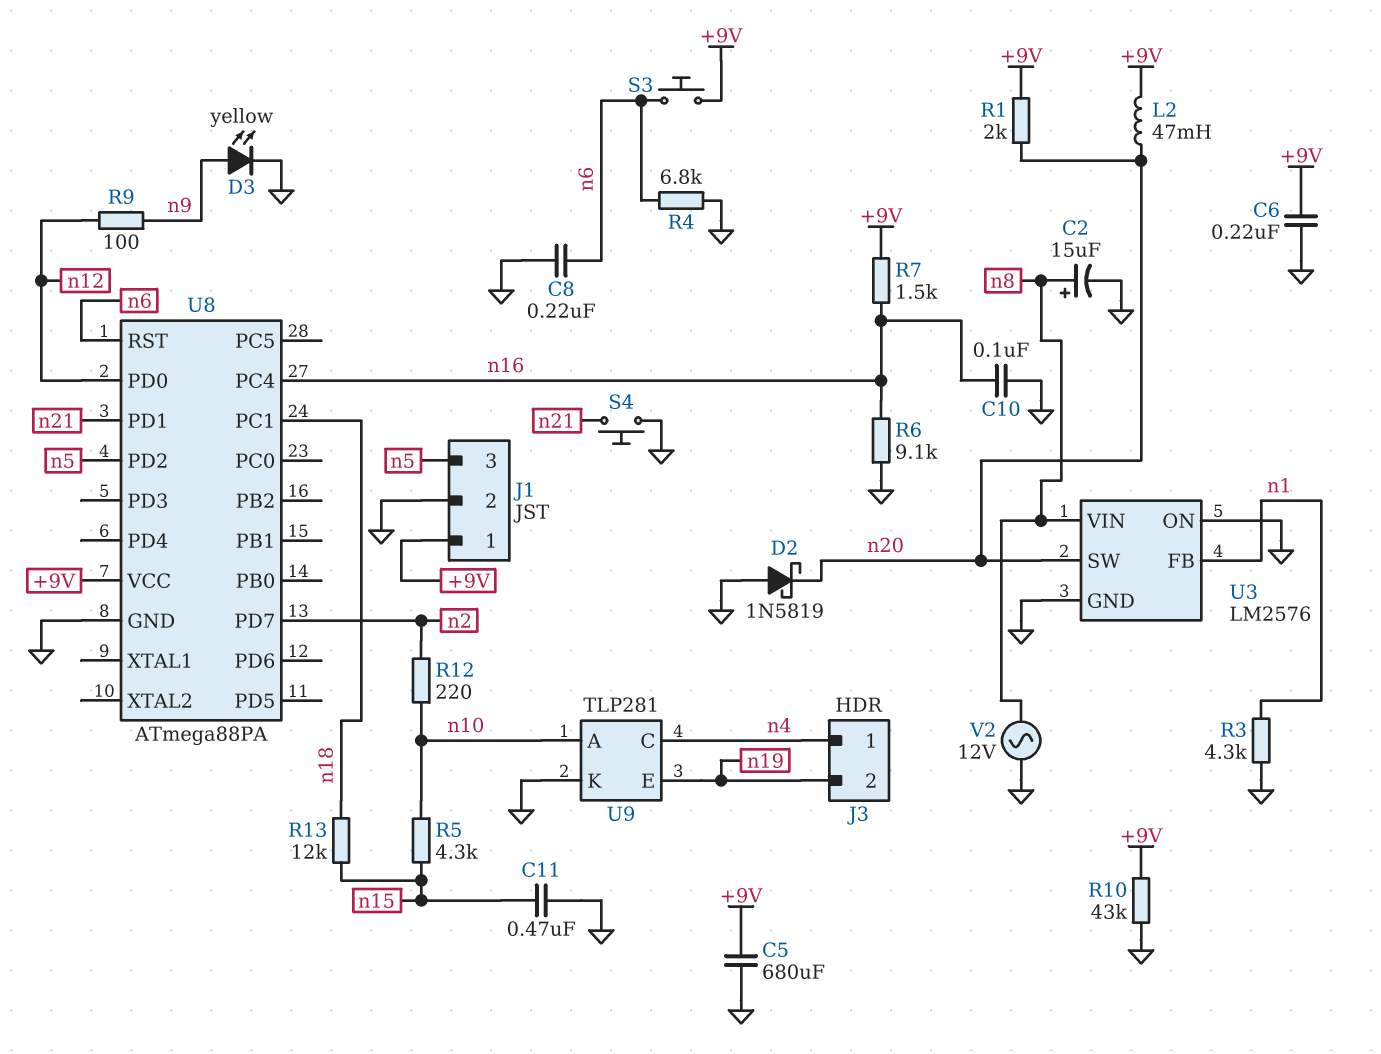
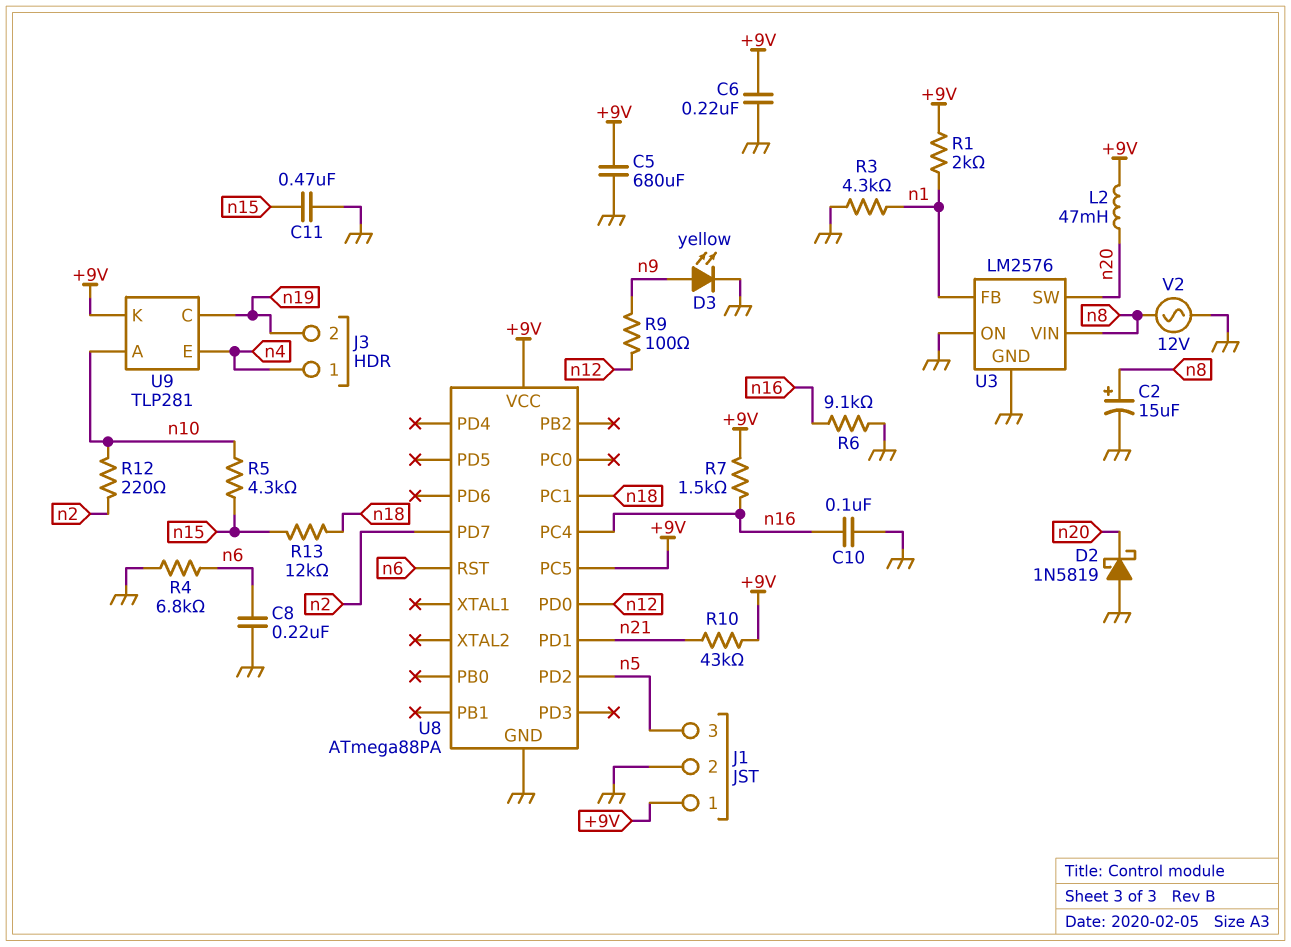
R1: 2k (+9V, n20) -> 2k (+9V, n1)
R10: 43k (+9V, GND) -> 43k (+9V, n21)
S3: button (+9V, n6) -> none
S4: button (GND, n21) -> none
U8 pin PC5: none -> +9V
U9 pin C: n4 -> n19
U9 pin E: n19 -> n4
U9 pin K: GND -> +9V

